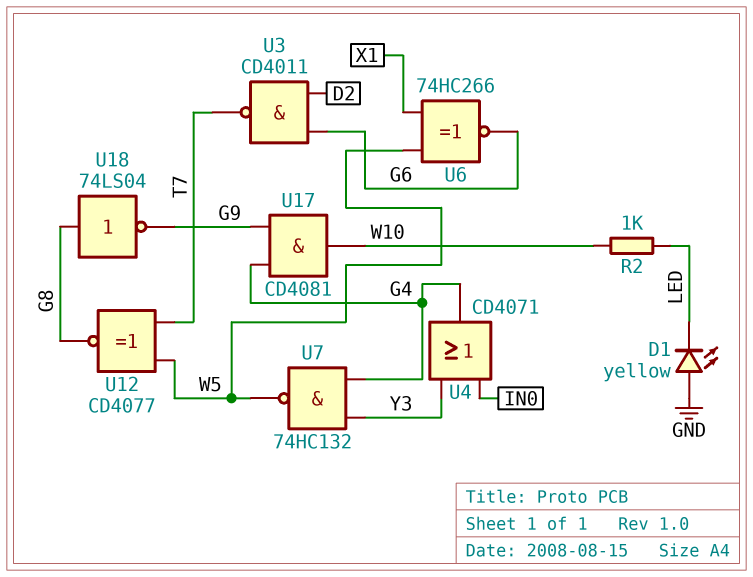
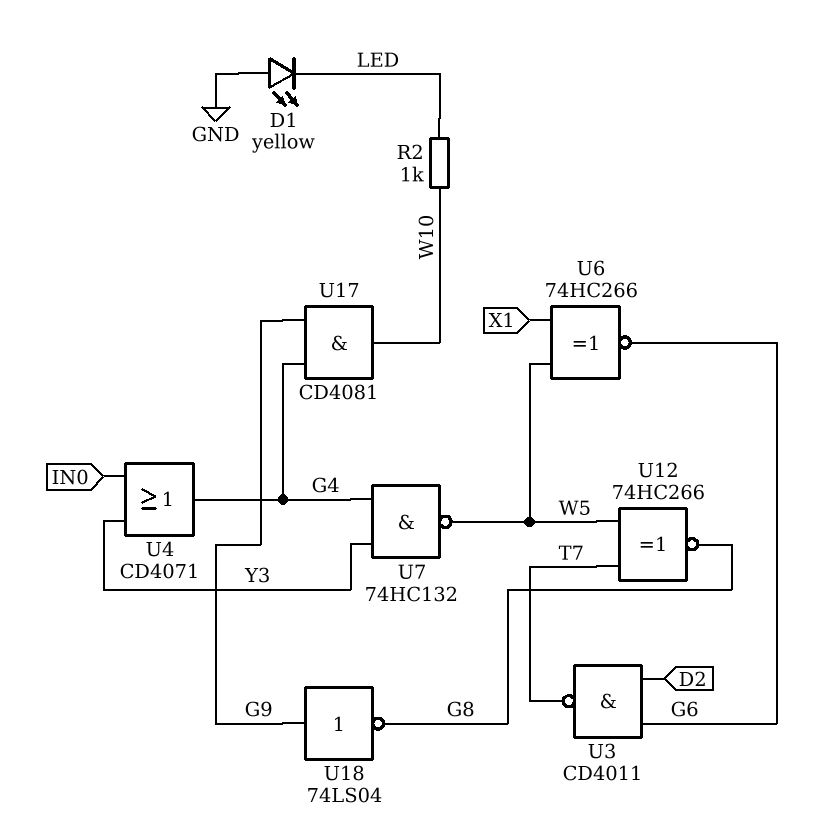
U12: XNOR CD4077 (in T7, in W5, out G8) -> XNOR 74HC266 (in T7, in W5, out G8)
U18: NOT 74LS04 (in G8, out G9) -> NOT 74LS04 (in G9, out G8)

